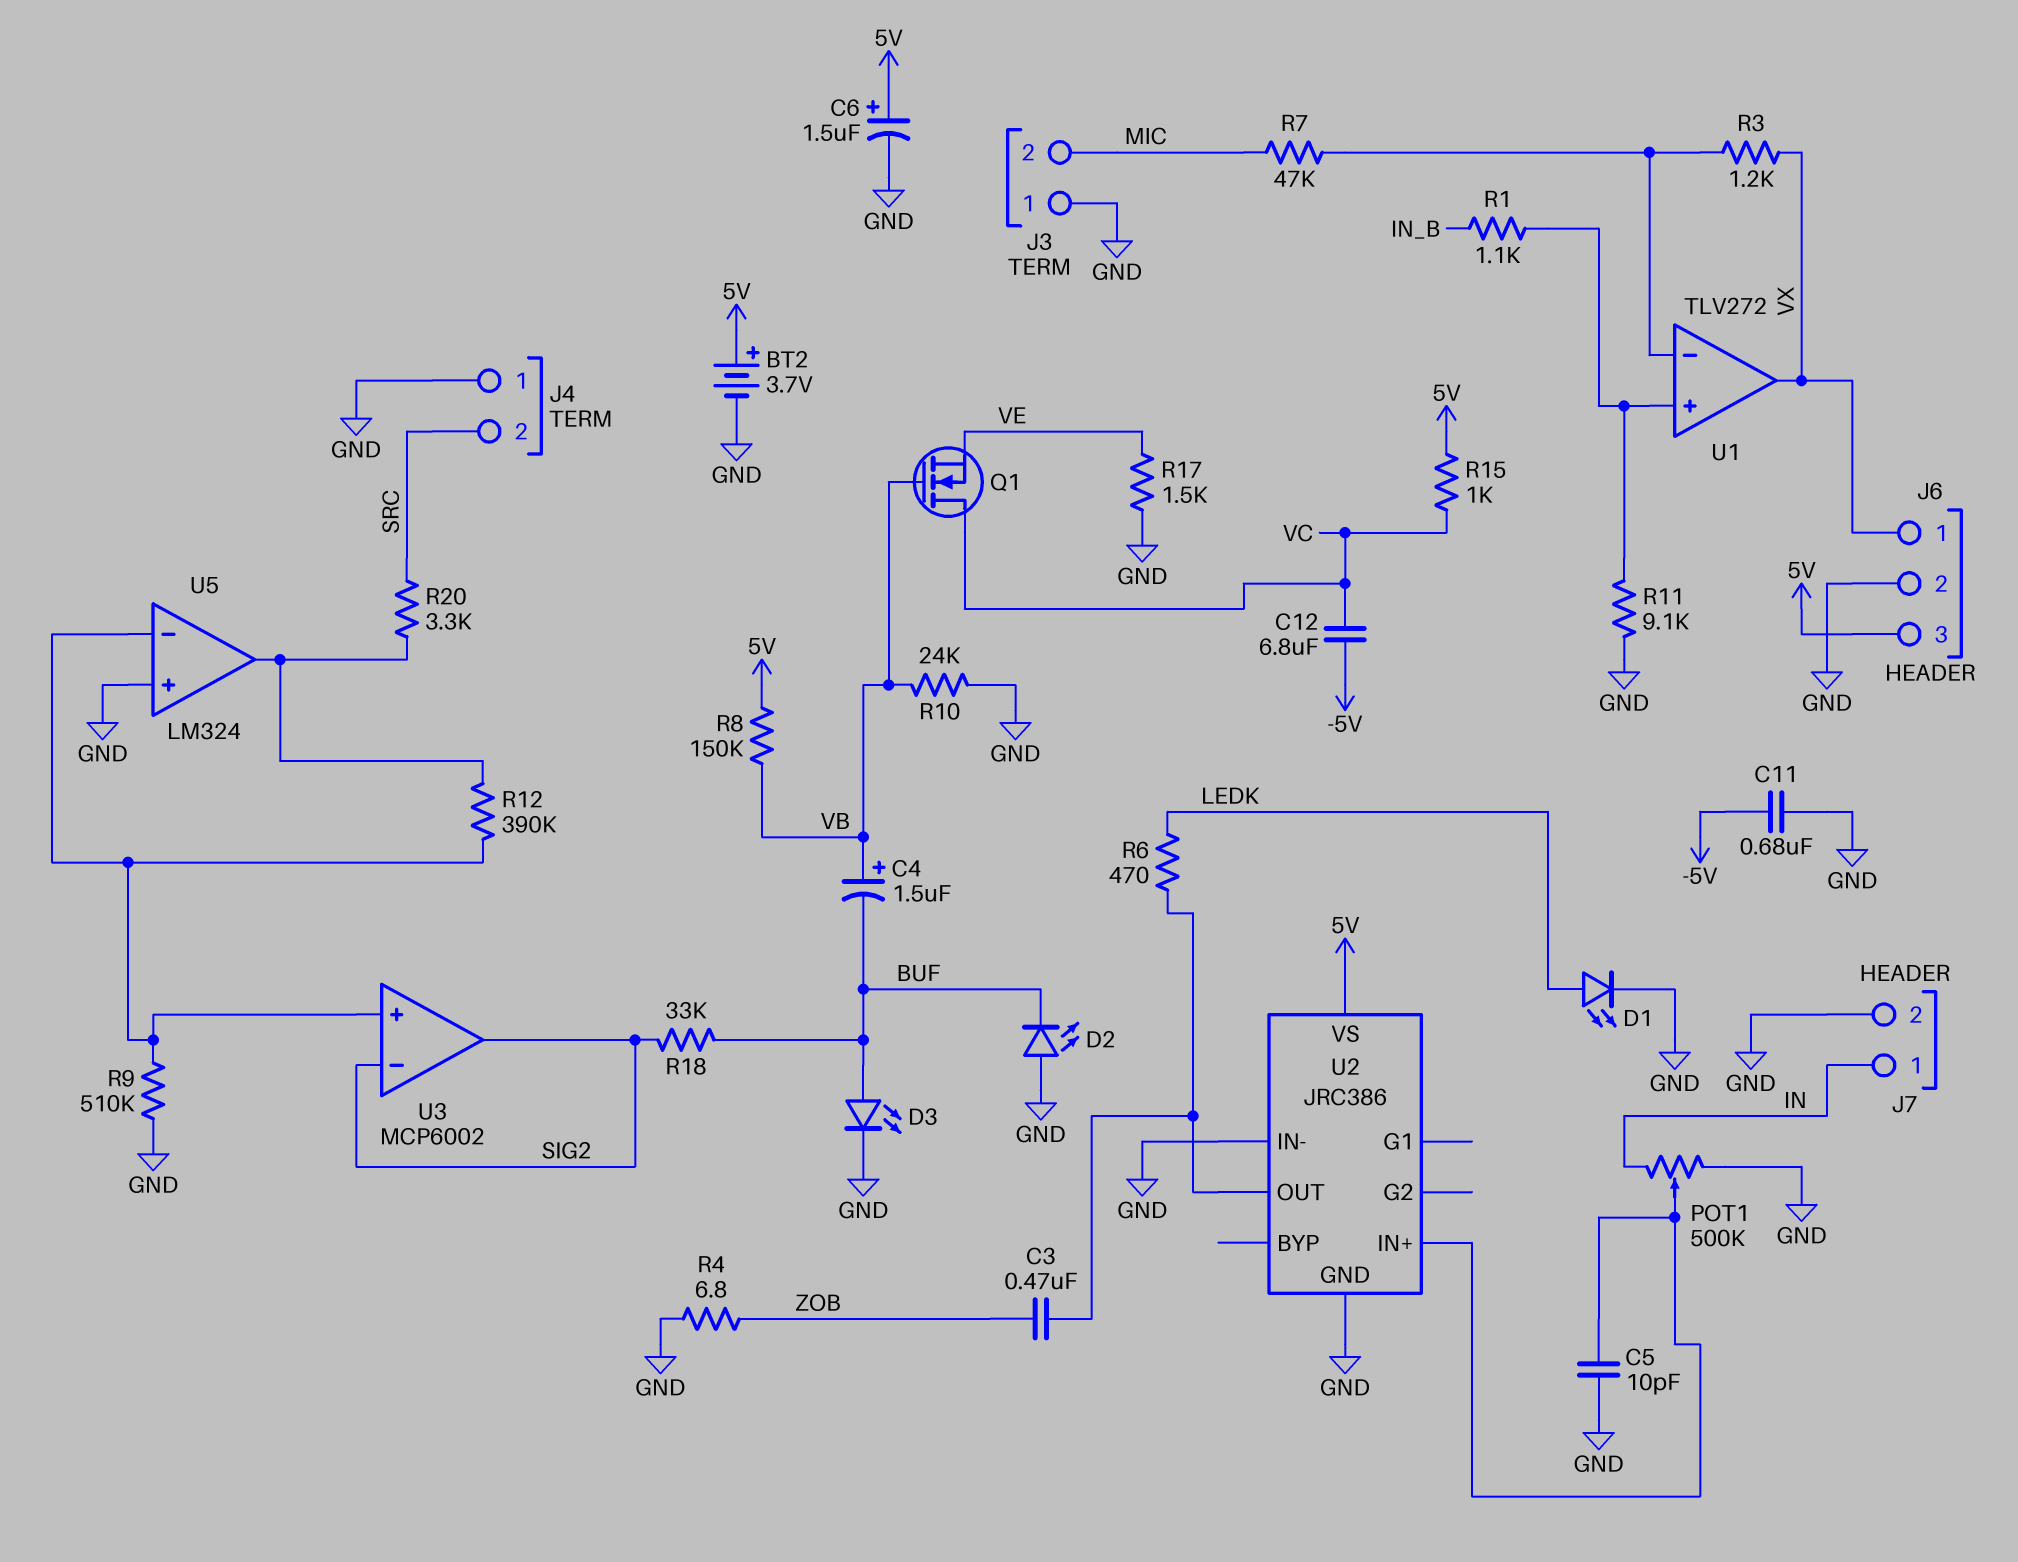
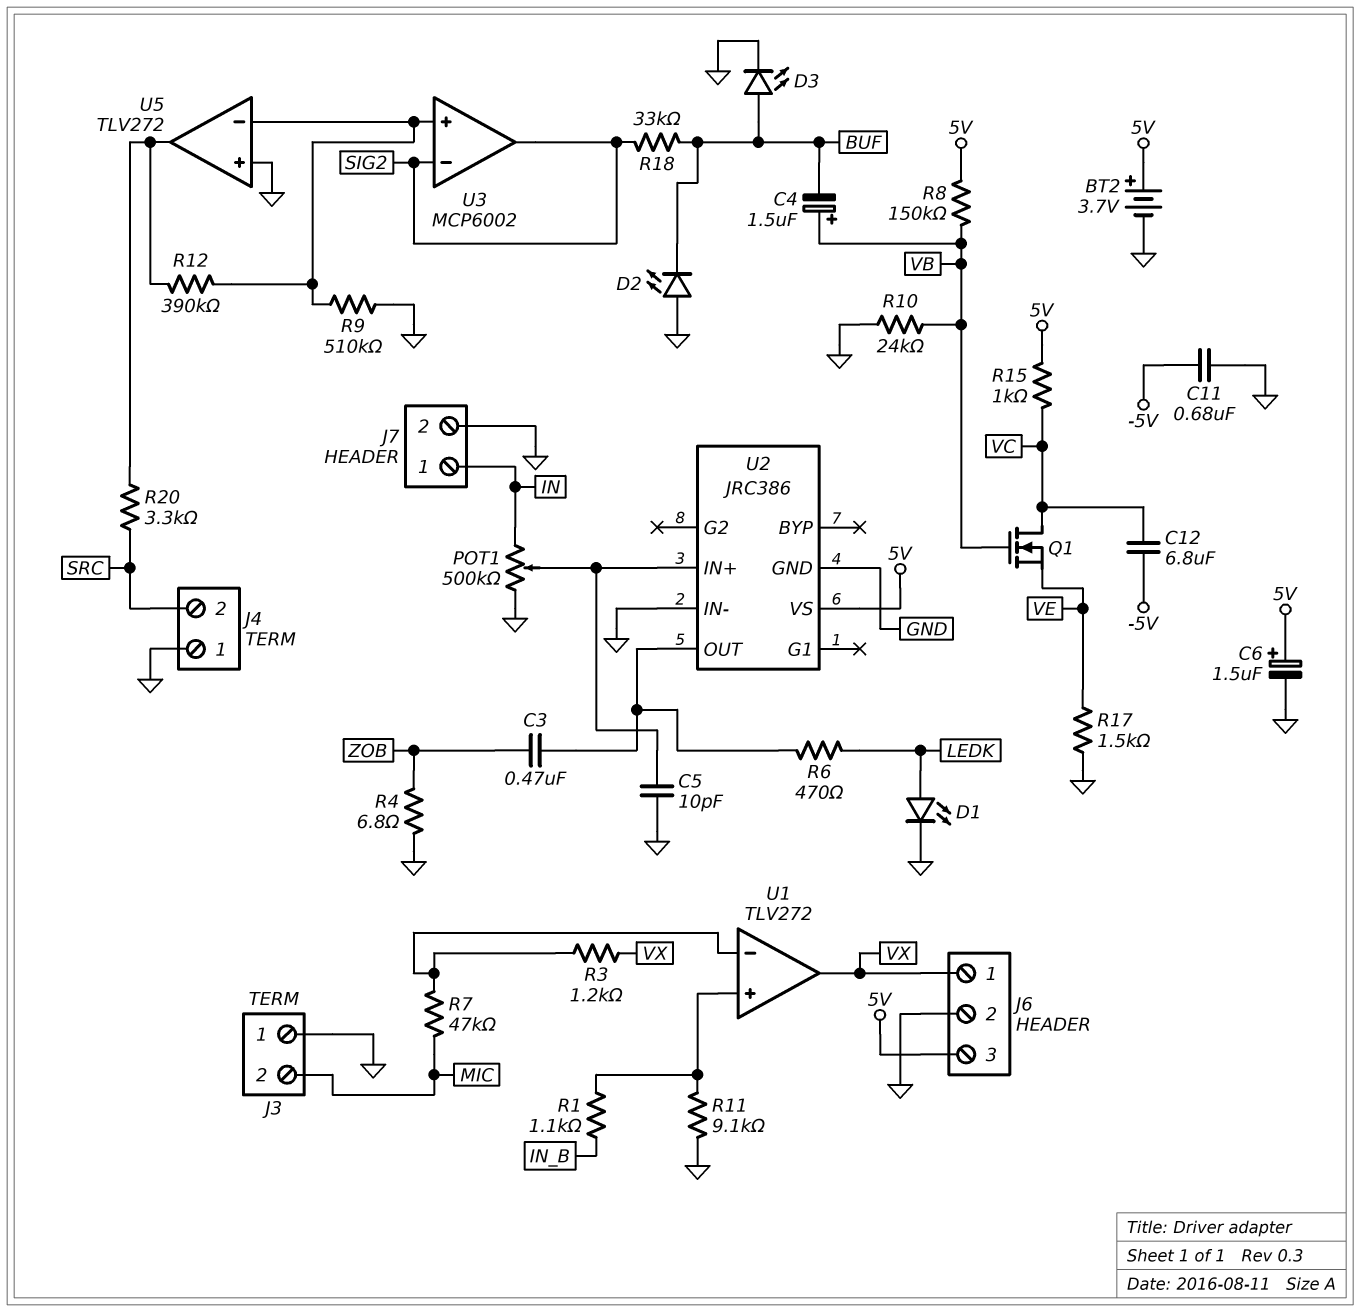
U5: LM324 -> TLV272

